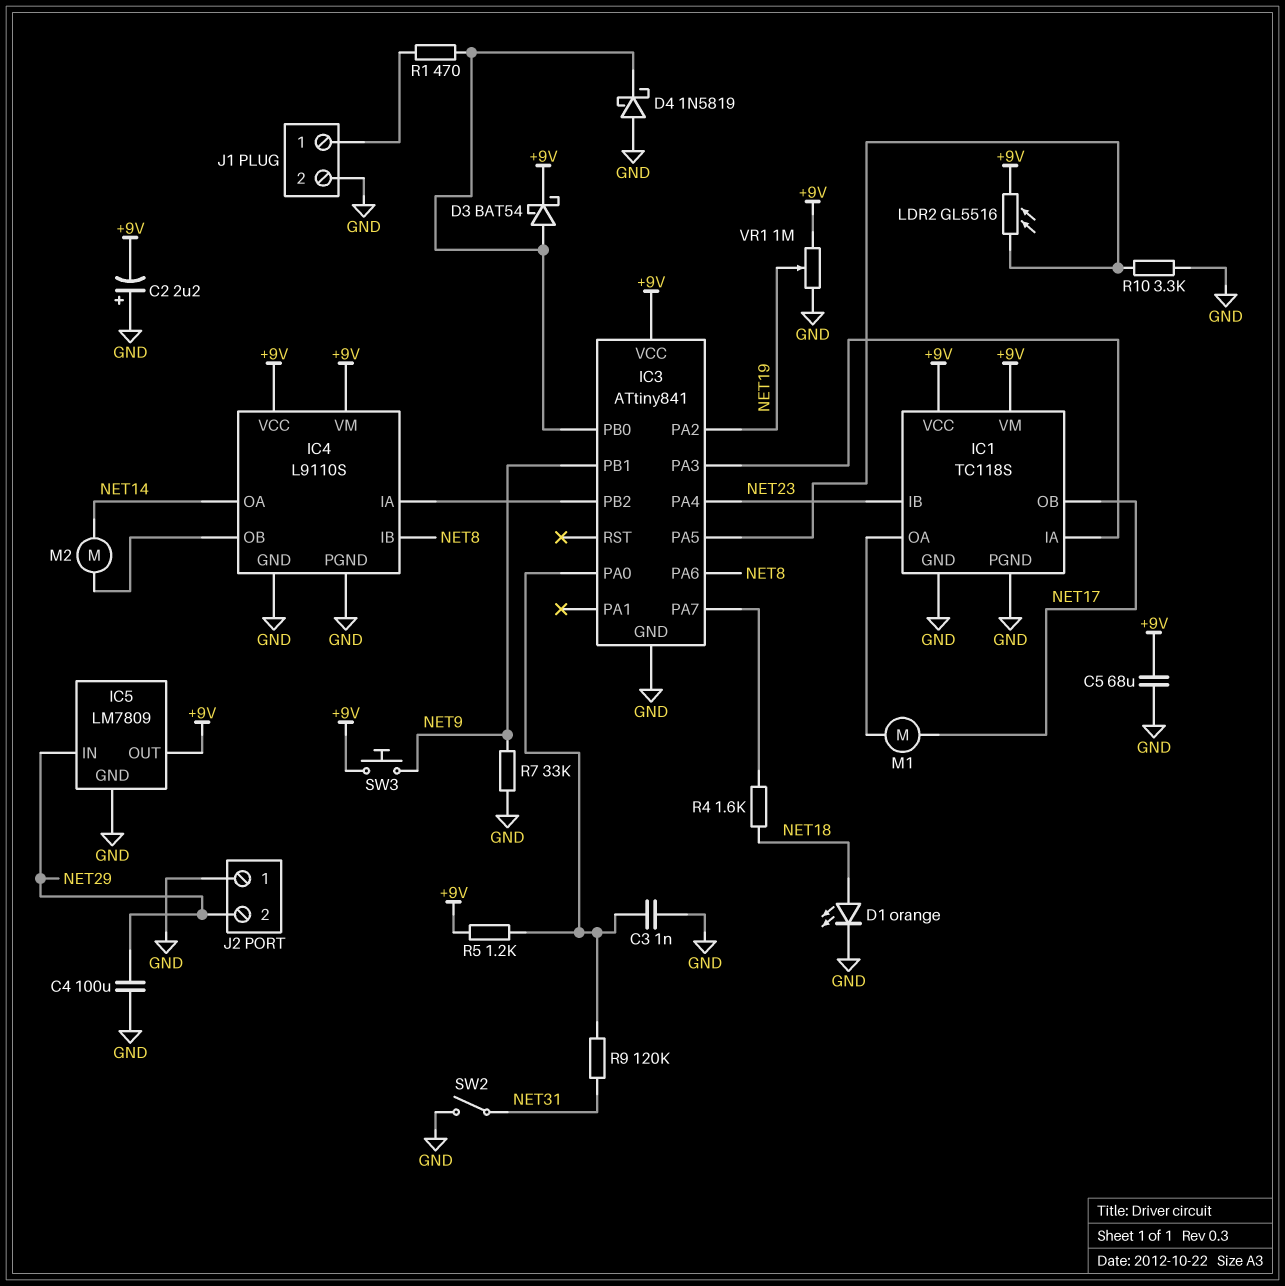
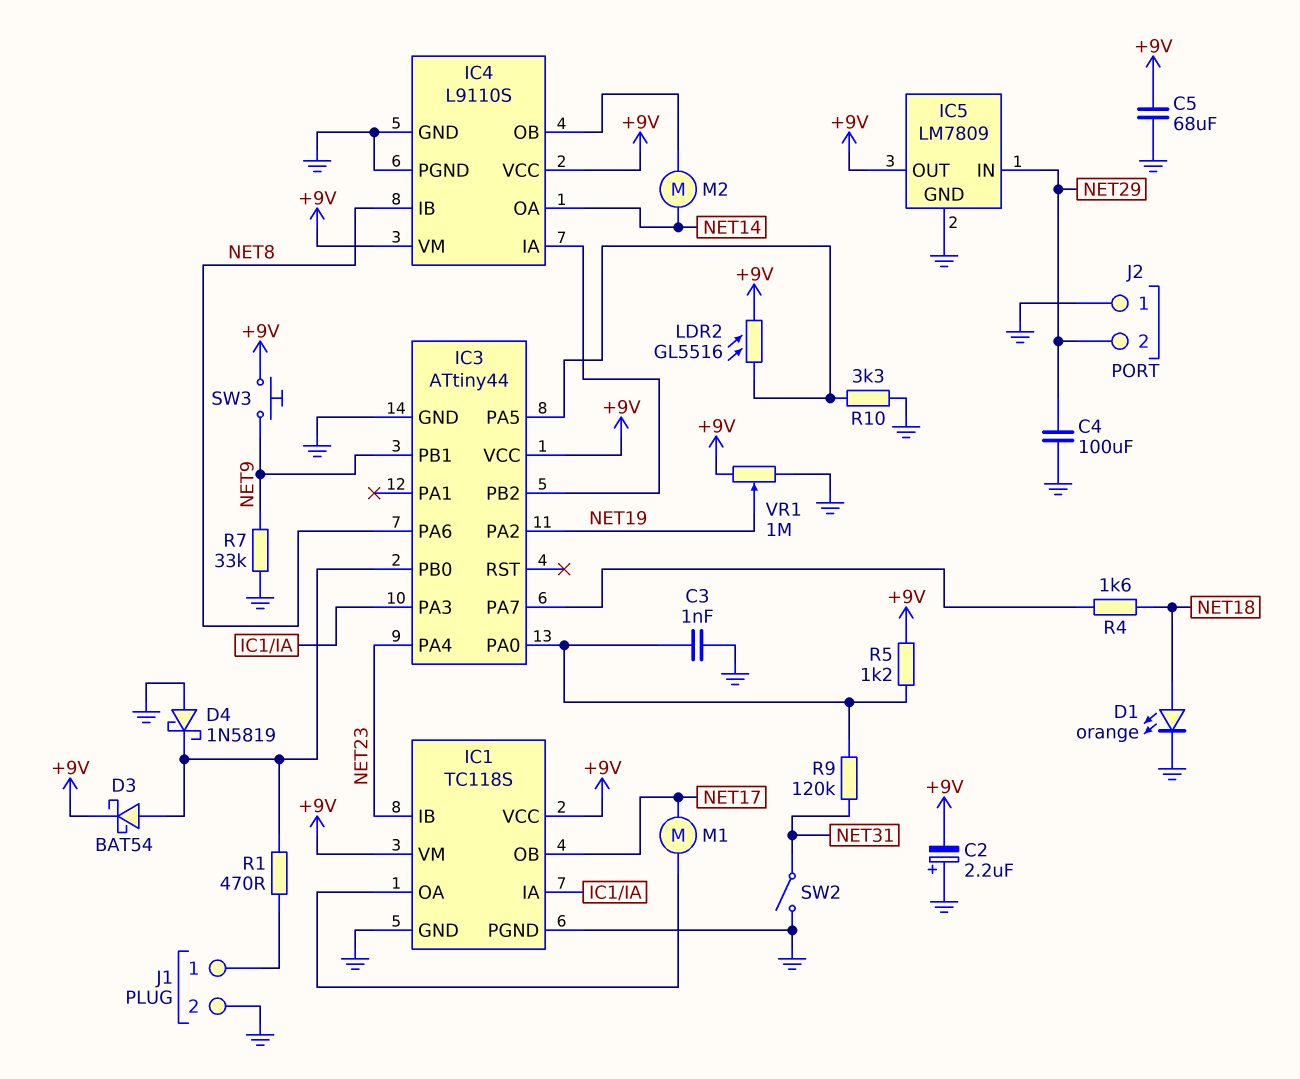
IC3: ATtiny841 -> ATtiny44

